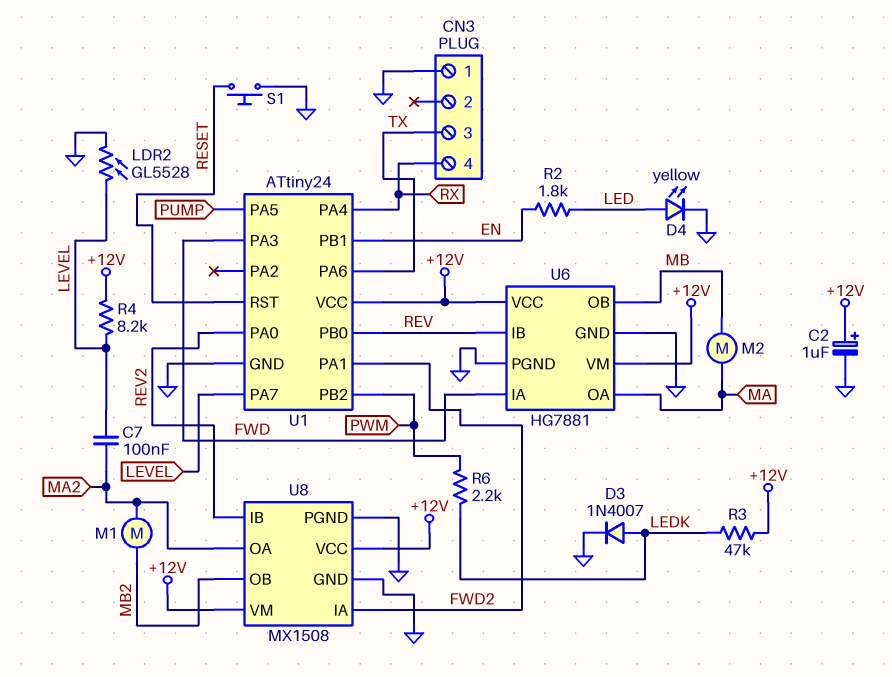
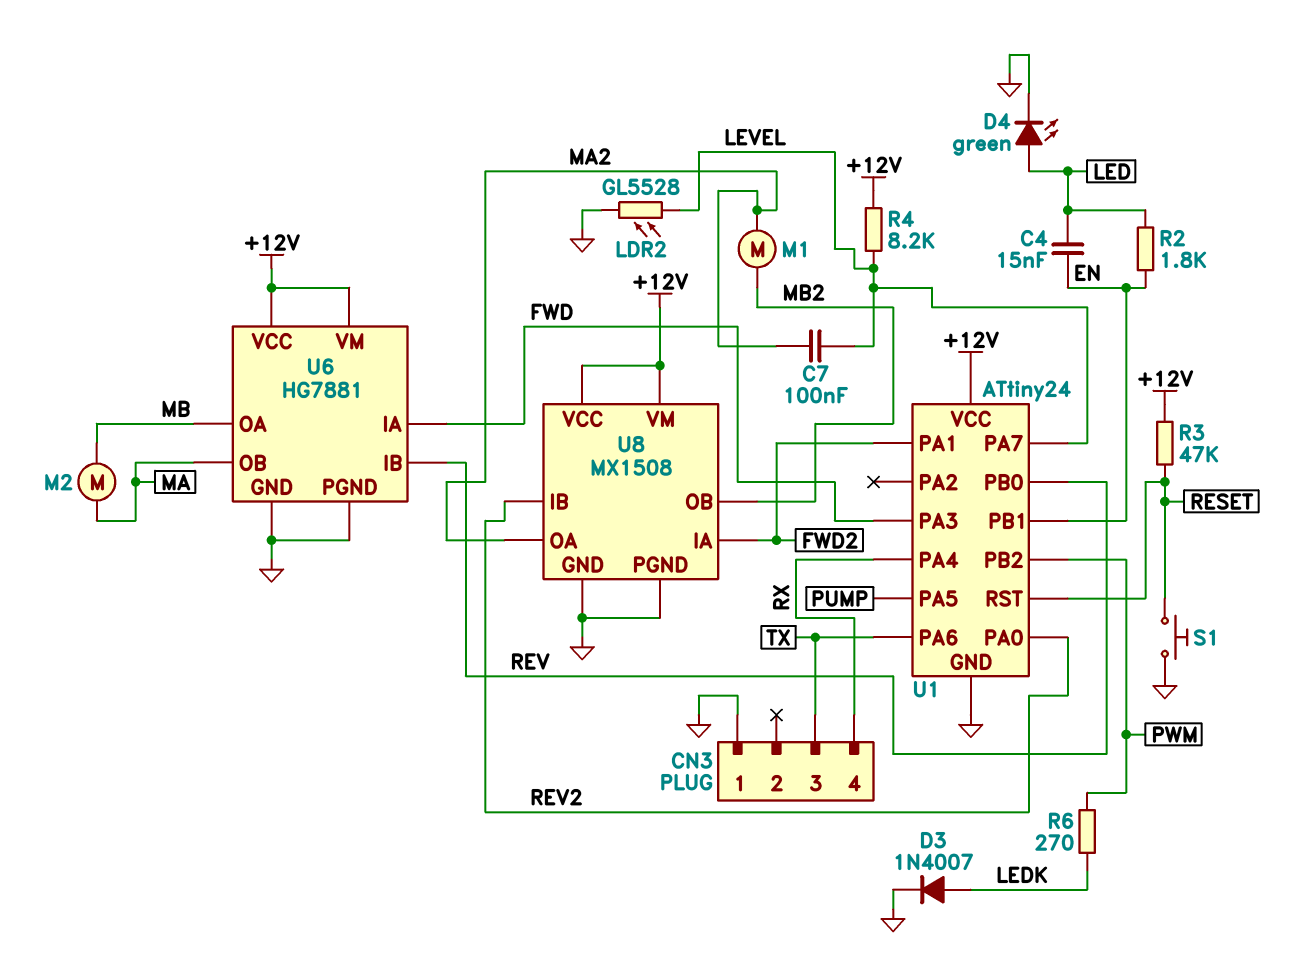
C2: 1uF (plus +12V, minus GND) -> none
C4: none -> 15nF (EN, LED)
D4: LED yellow (A LED, K GND) -> LED green (A LED, K GND)
R3: 47k (+12V, LEDK) -> 47k (+12V, RESET)
R6: 2.2k (LEDK, PWM) -> 270 (LEDK, PWM)
U6 pin OA: MA -> MB
U6 pin OB: MB -> MA

